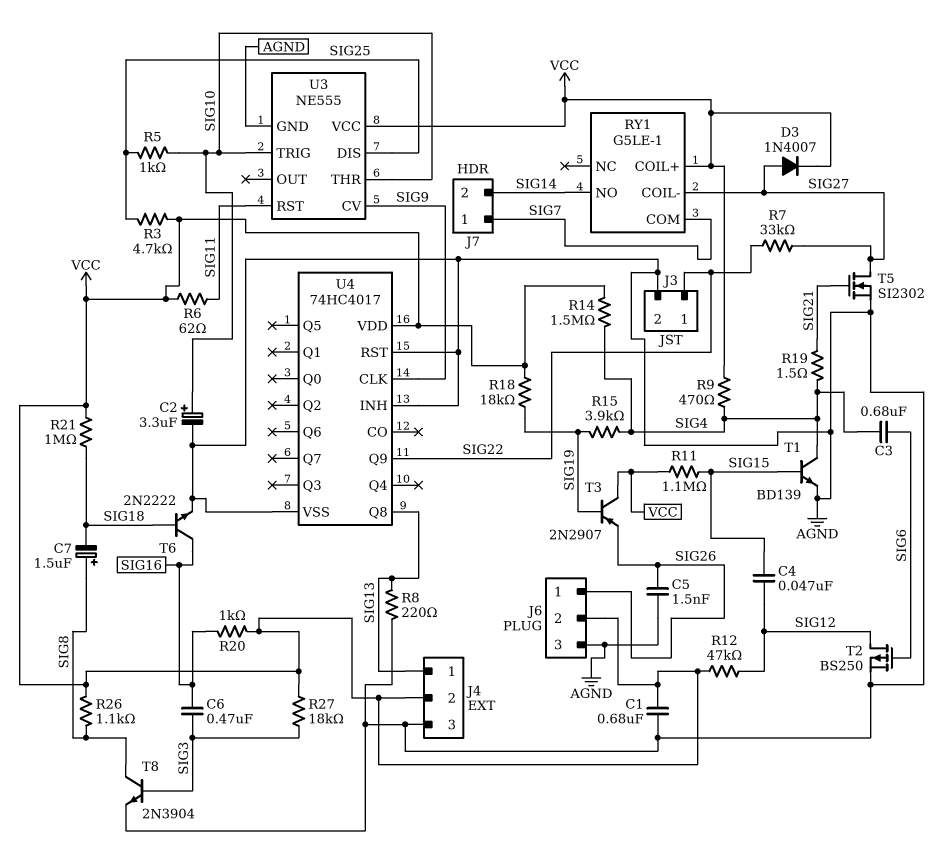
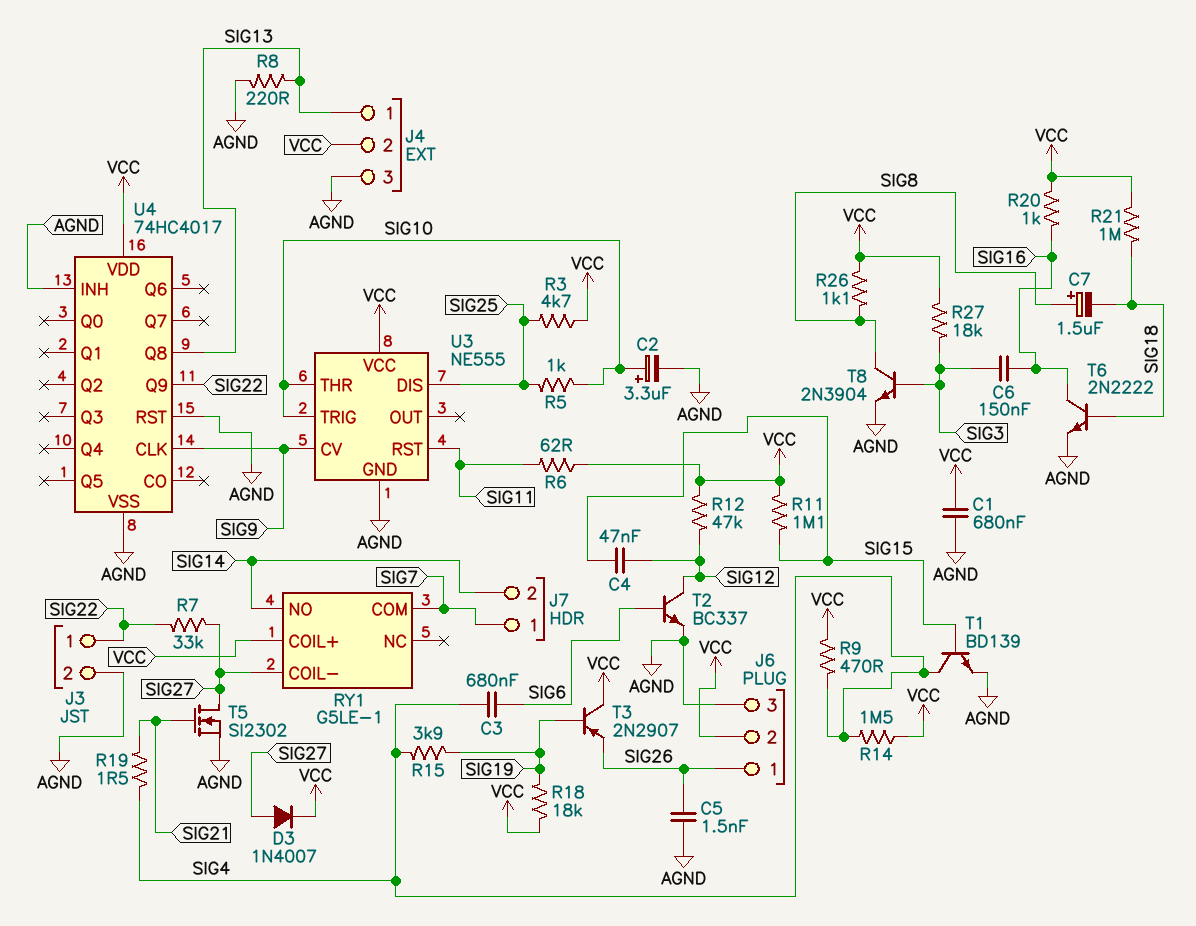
C6: 470nF (SIG3, SIG16) -> 150nF (SIG3, SIG16)
T2: PMOS BS250 (G SIG6, D SIG12, S AGND) -> NPN BC337 (B SIG6, C SIG12, E AGND)

